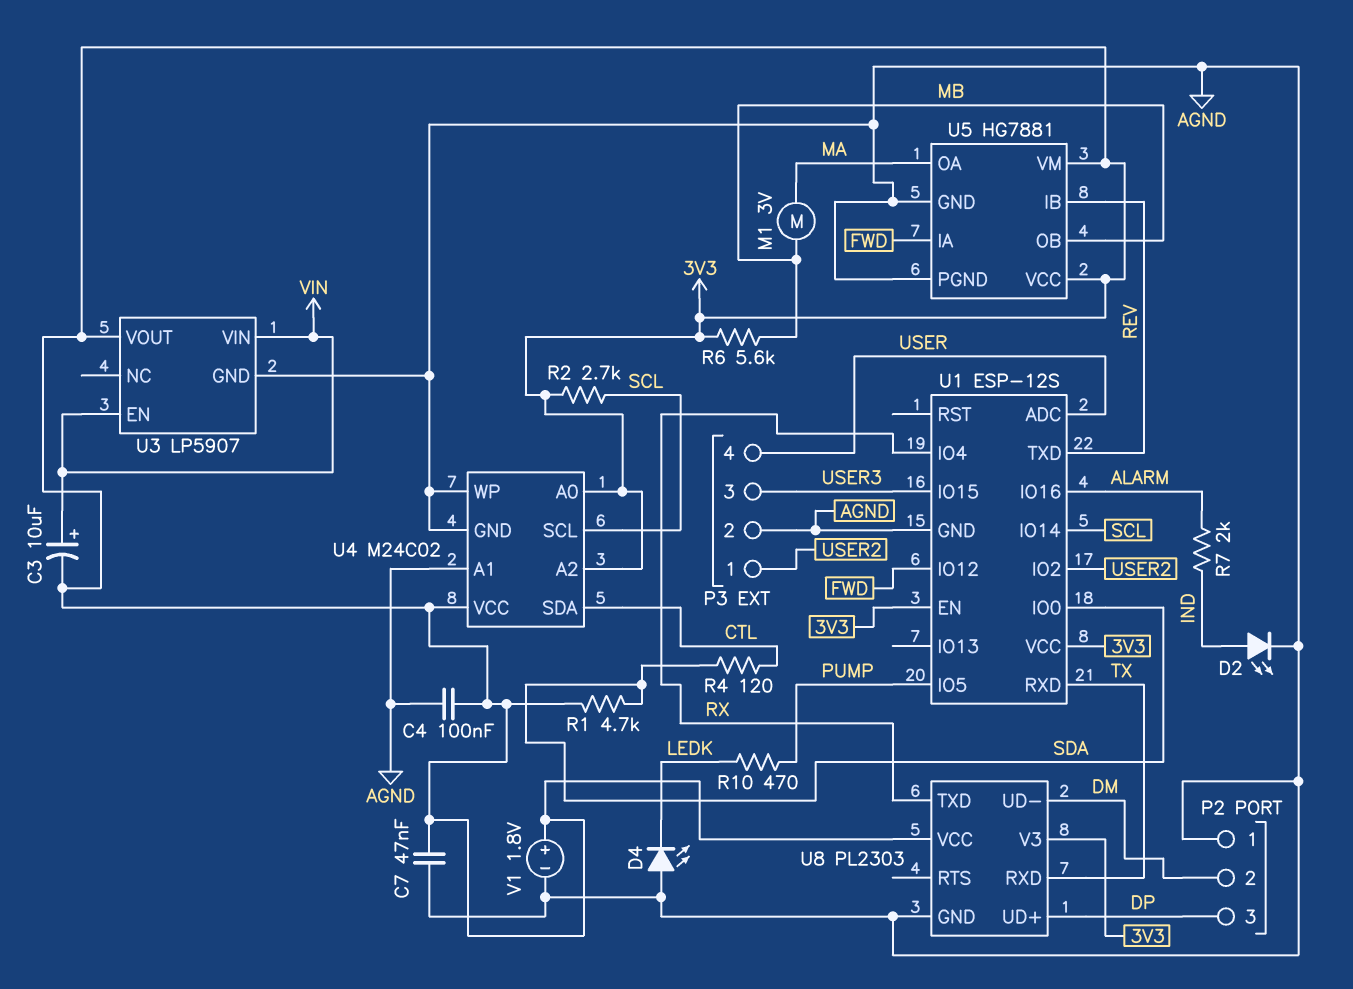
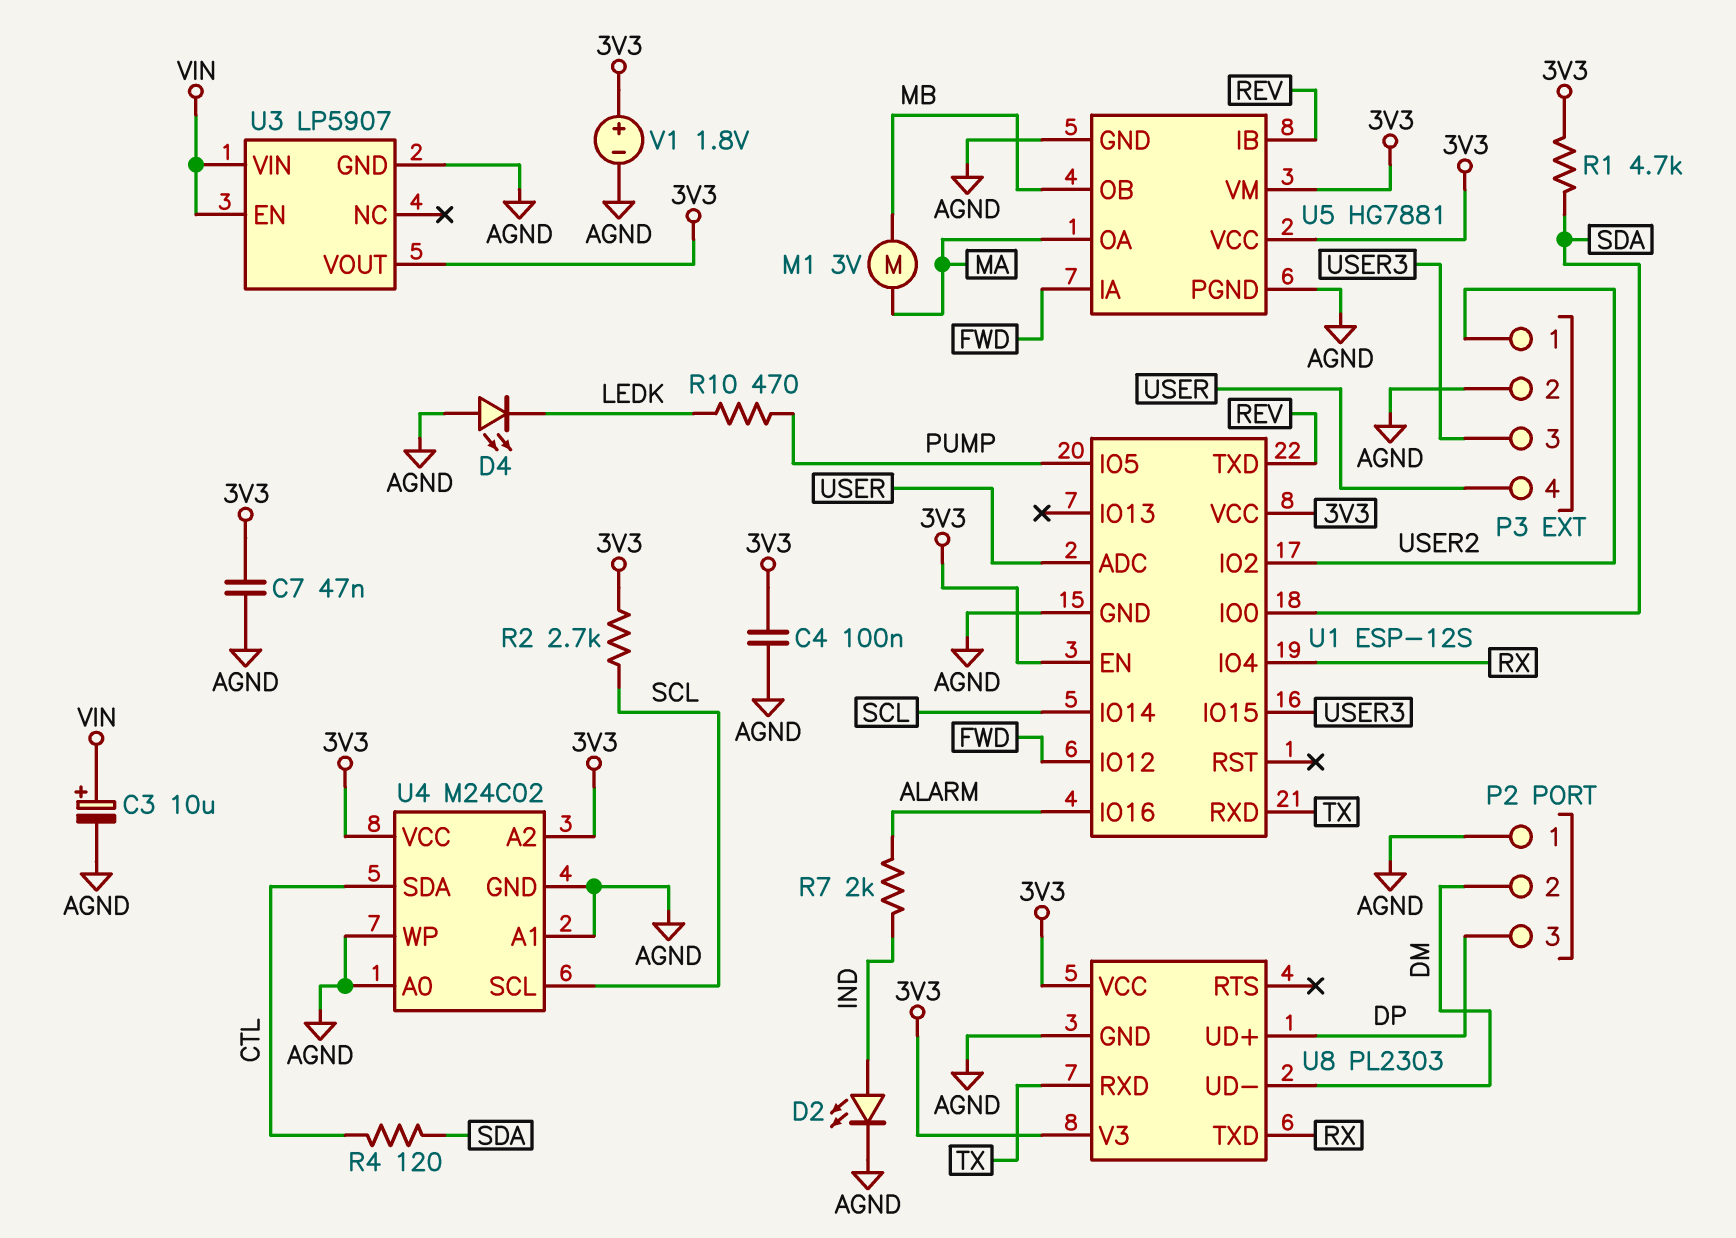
C3: 10uF (plus VIN, minus 3V3) -> 10uF (plus VIN, minus AGND)
R6: 5.6k (3V3, MB) -> none
U4 pin A0: 3V3 -> AGND

